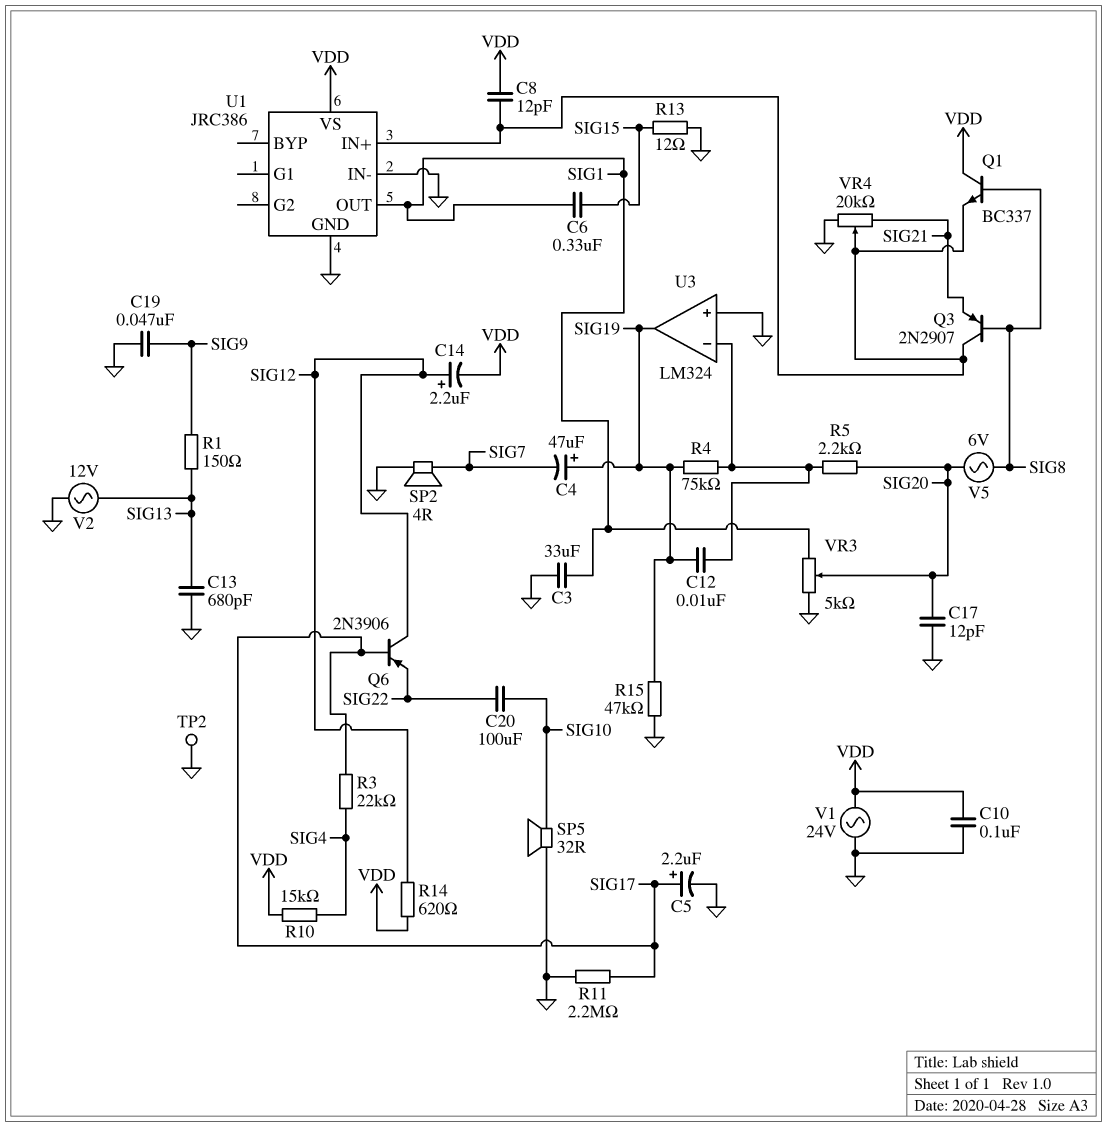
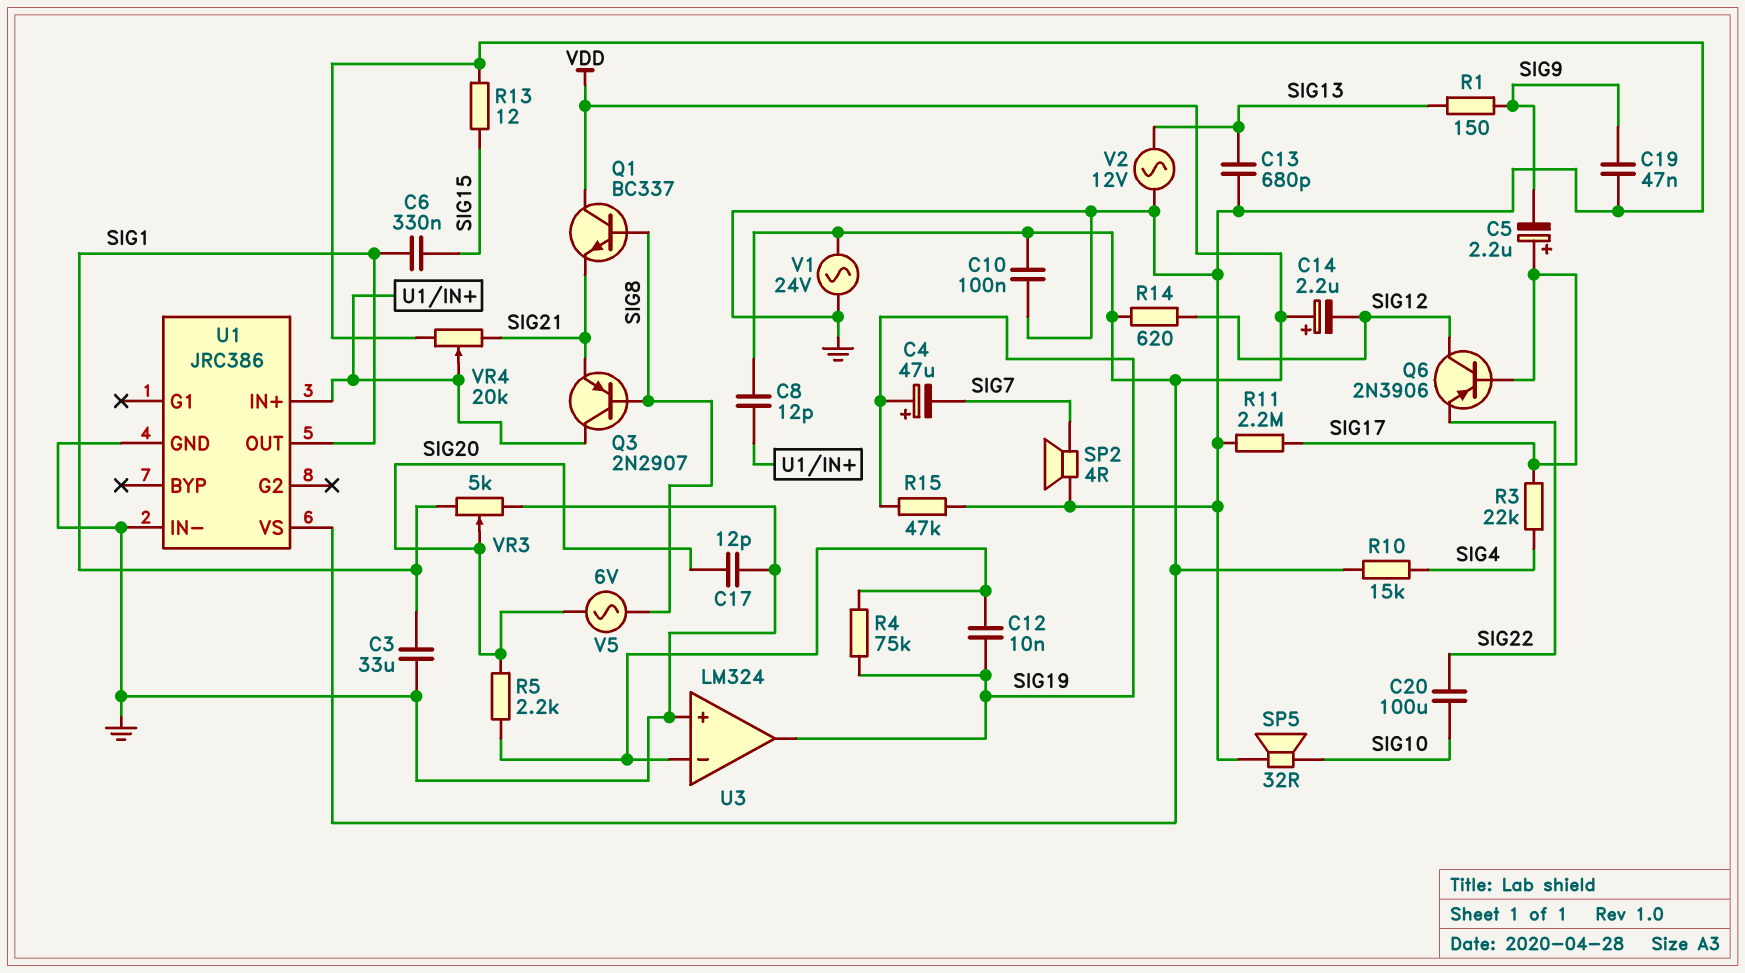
C5: 2.2uF (plus SIG17, minus GND) -> 2.2uF (plus SIG17, minus SIG9)
C14: 2.2uF (plus SIG12, minus VDD) -> 2.2uF (plus VDD, minus SIG12)
Q1: NPN BC337 (B SIG8, C VDD, E U1/IN+) -> NPN BC337 (B SIG8, C VDD, E SIG21)
TP2: test point (GND) -> none

